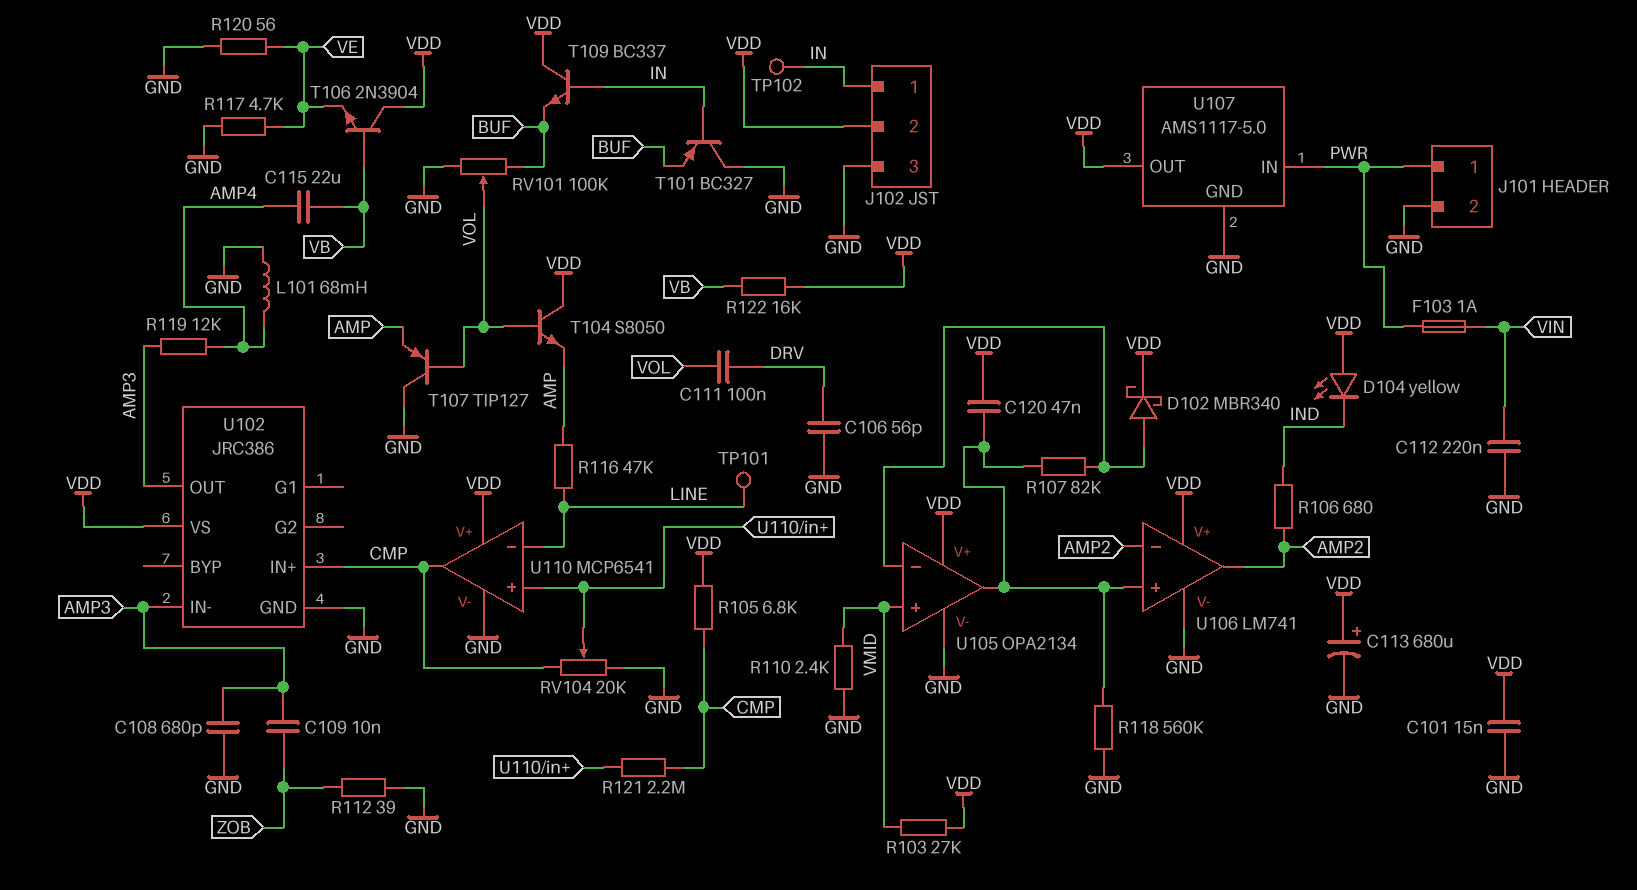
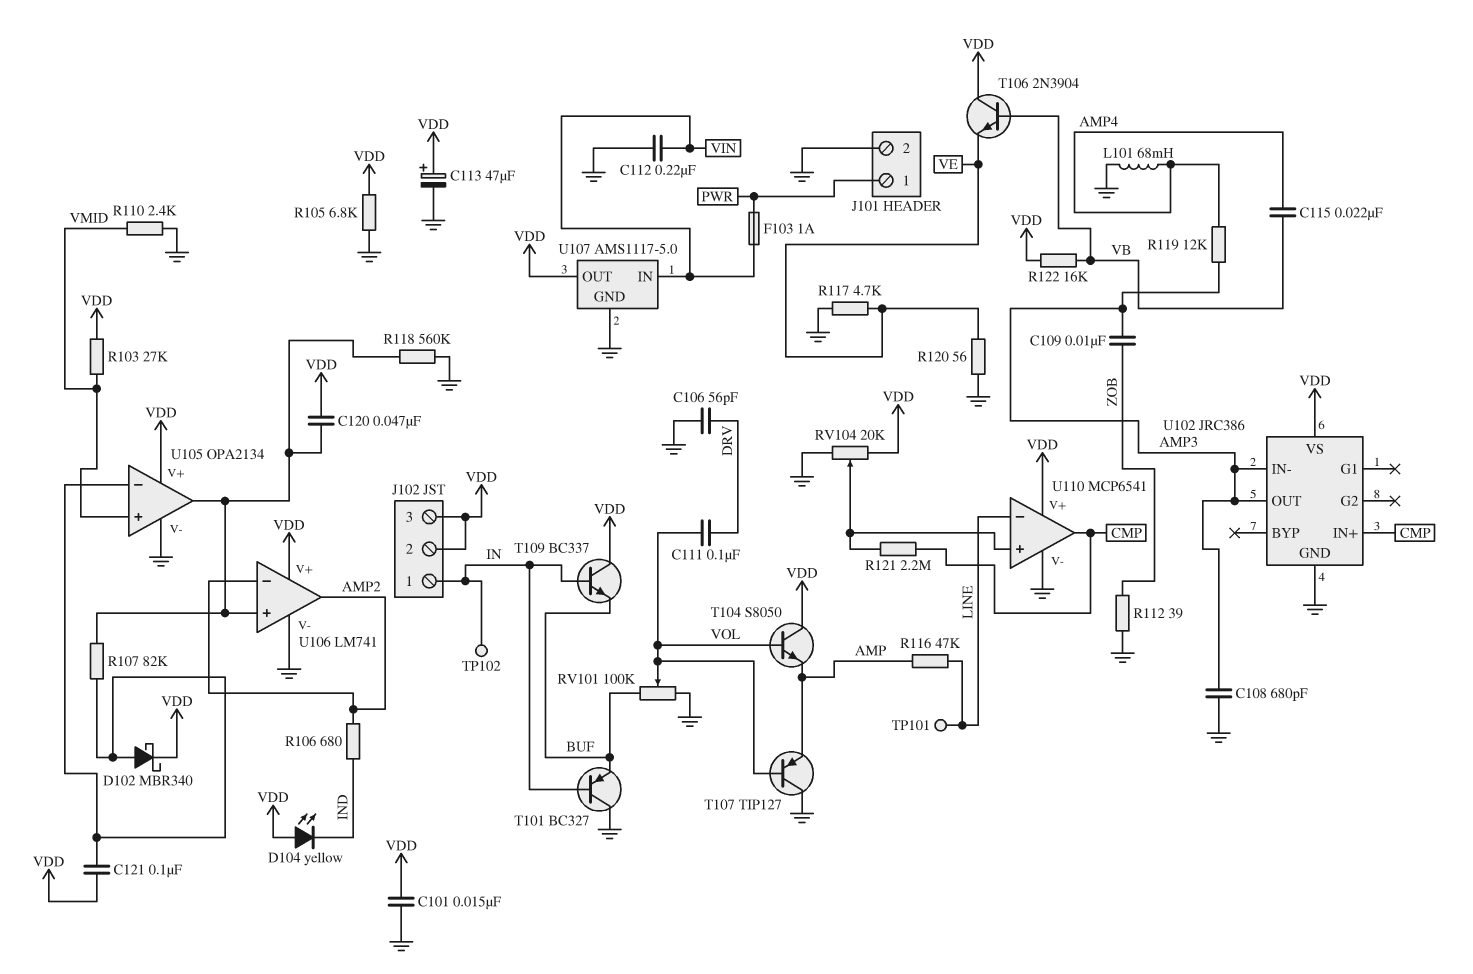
C113: 680uF (plus VDD, minus GND) -> 47uF (plus VDD, minus GND)
C115: 22uF (AMP4, VB) -> 22nF (AMP4, VB)
C121: none -> 100nF (U105/in-, VDD)
J102 pin 3: GND -> VDD
R105: 6.8k (CMP, VDD) -> 6.8k (GND, VDD)
RV104: 20k (CMP, GND, wiper U110/in+) -> 20k (GND, VDD, wiper U110/in+)
U107 pin IN: PWR -> VIN

